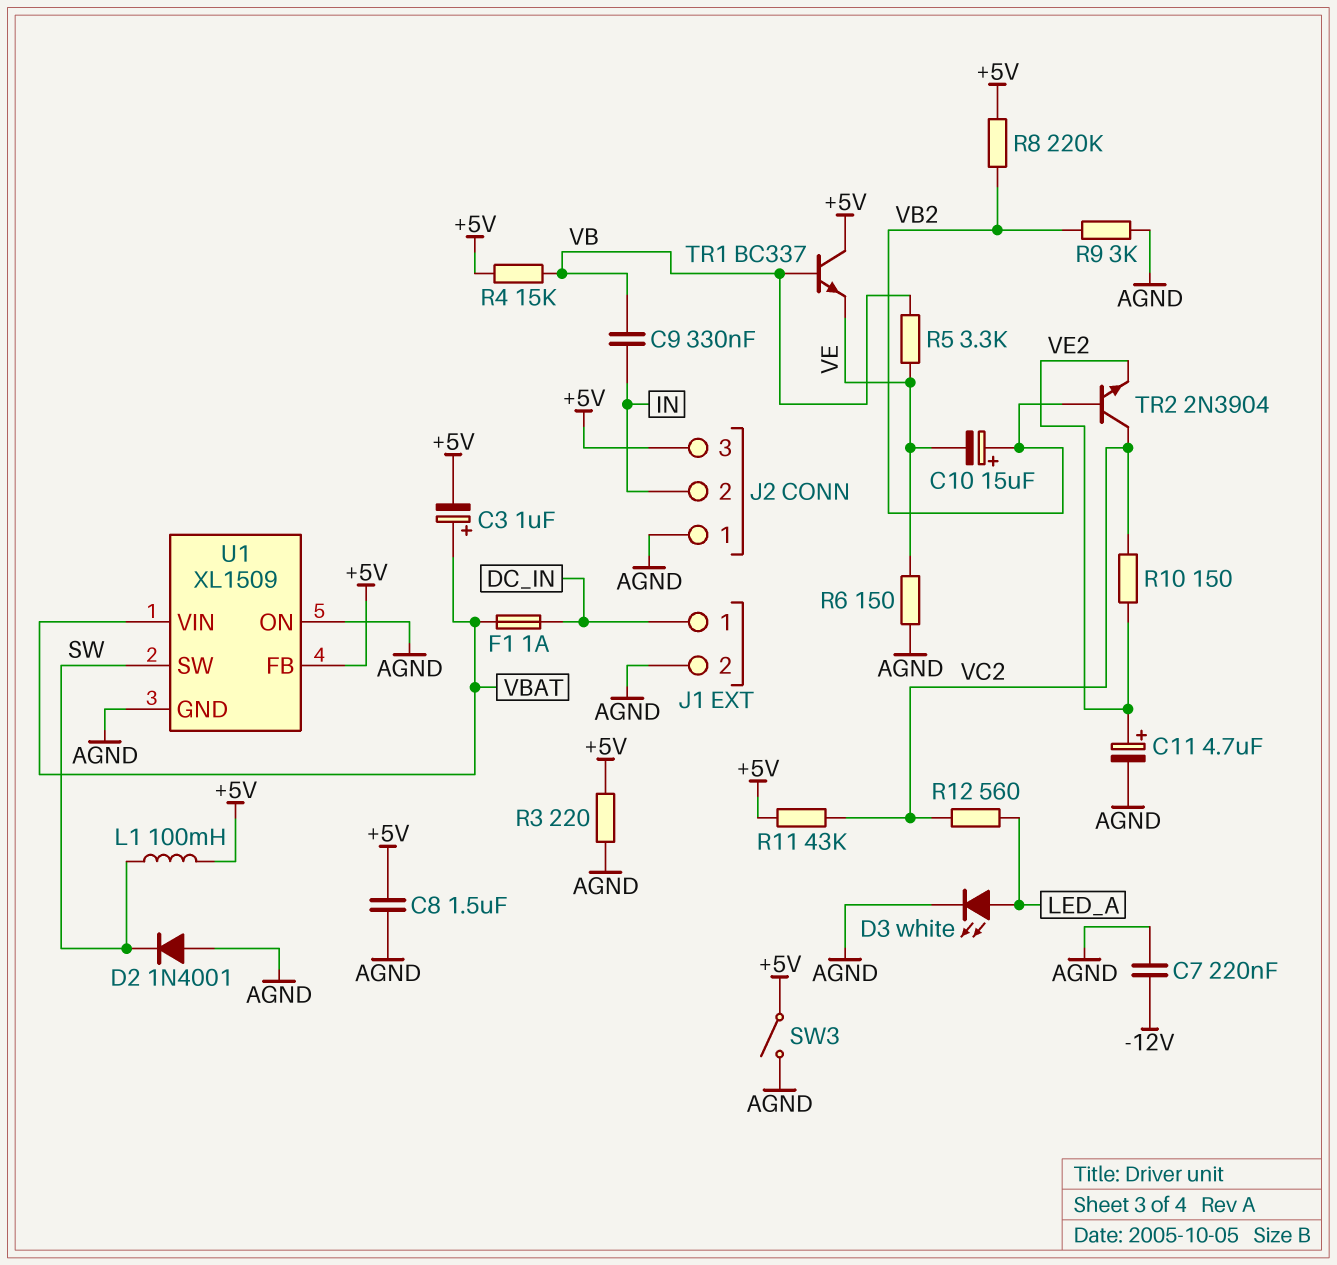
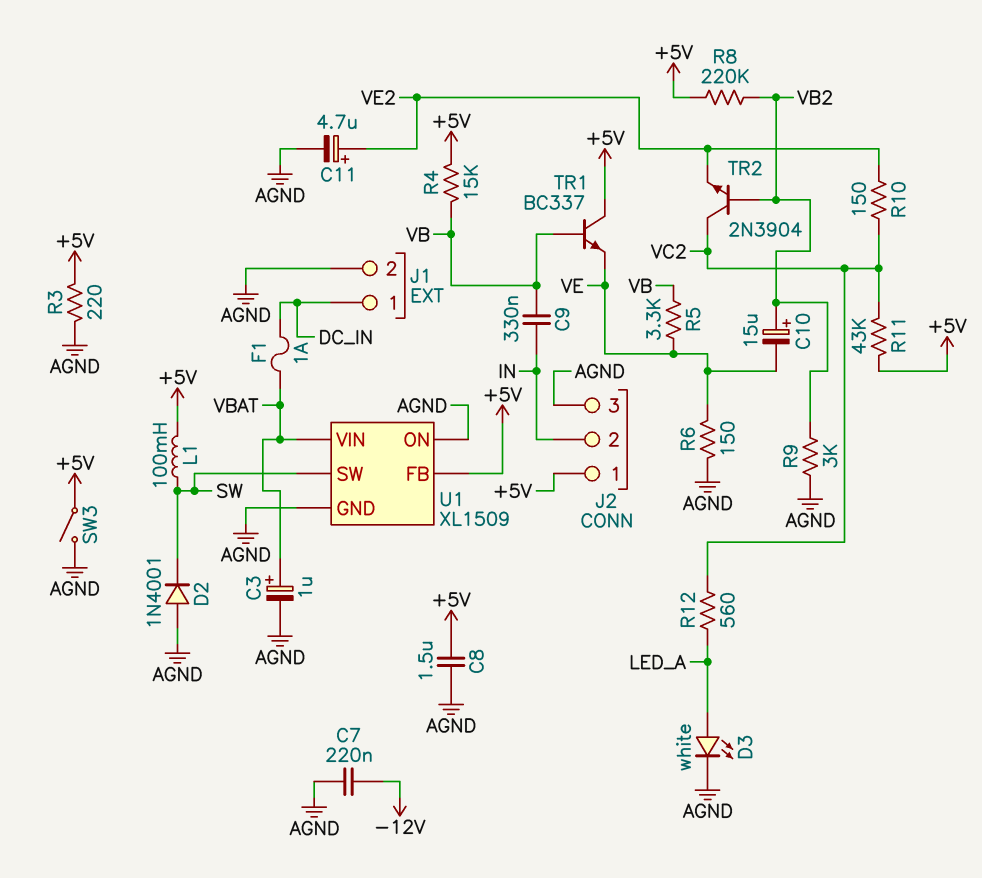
C3: 1uF (plus VBAT, minus +5V) -> 1uF (plus VBAT, minus AGND)
J2 pin 1: AGND -> +5V
J2 pin 3: +5V -> AGND

